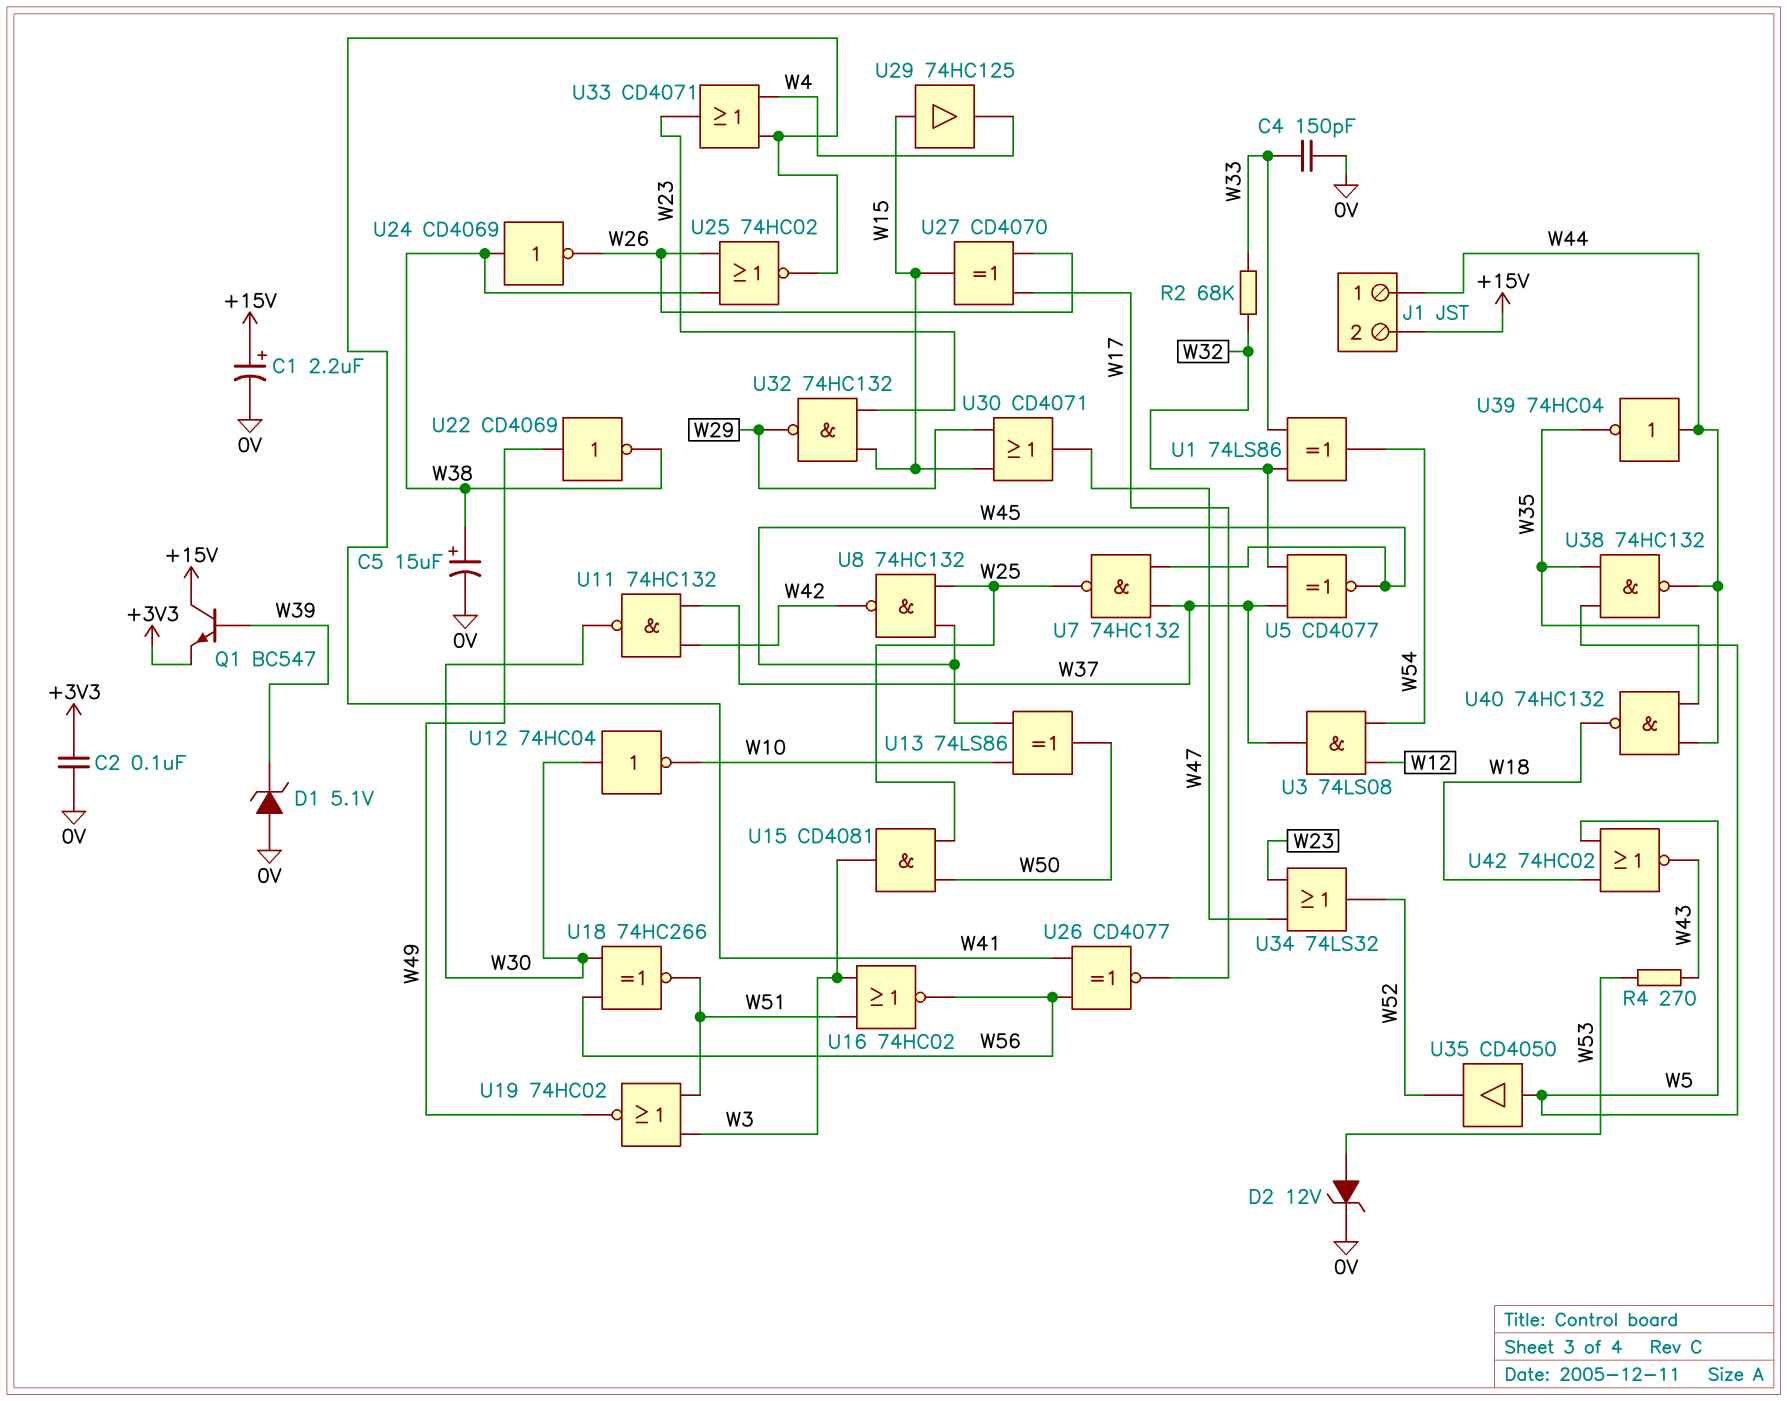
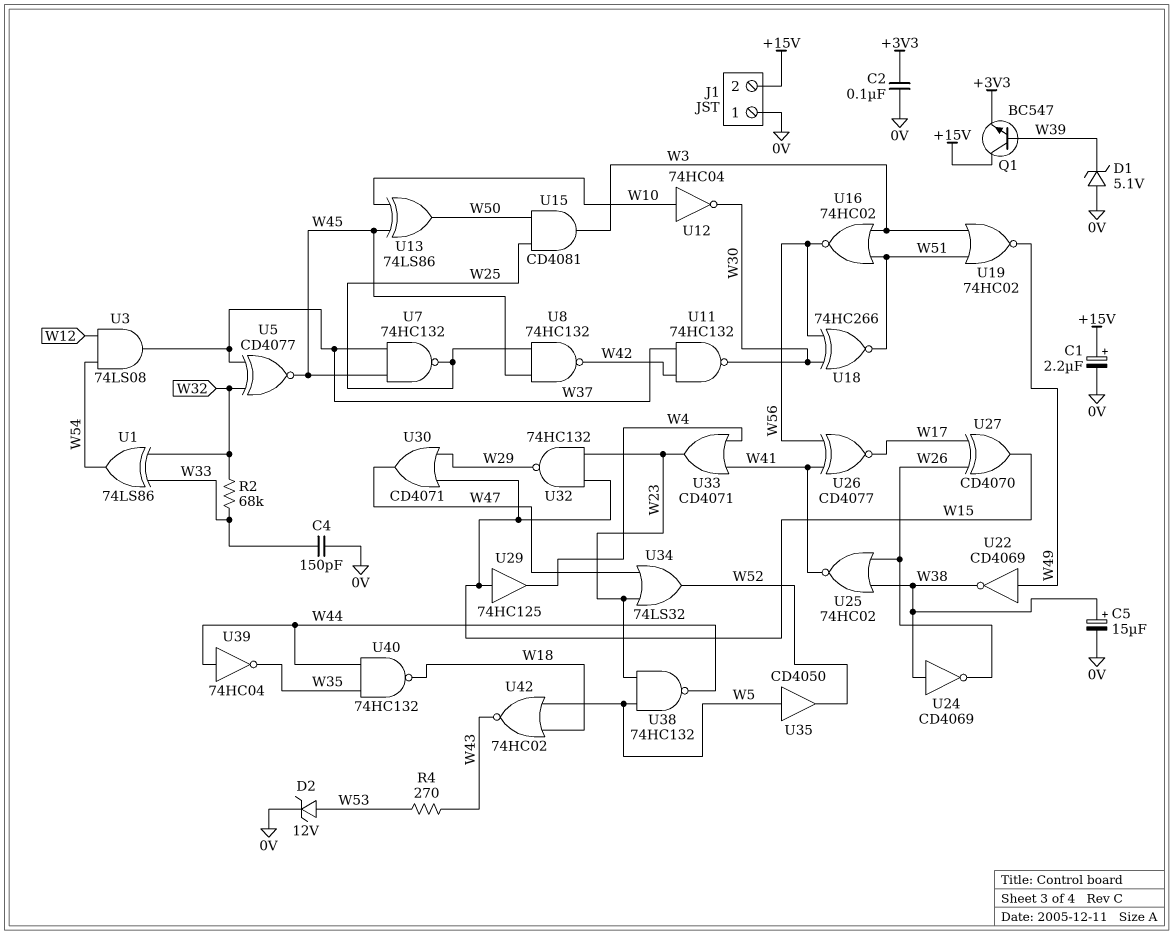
J1 pin 1: W44 -> 0V
U12: NOT 74HC04 (in W30, out W10) -> NOT 74HC04 (in W10, out W30)
U38: NAND 74HC132 (in W5, in W35, out W44) -> NAND 74HC132 (in W5, in W23, out W44)

